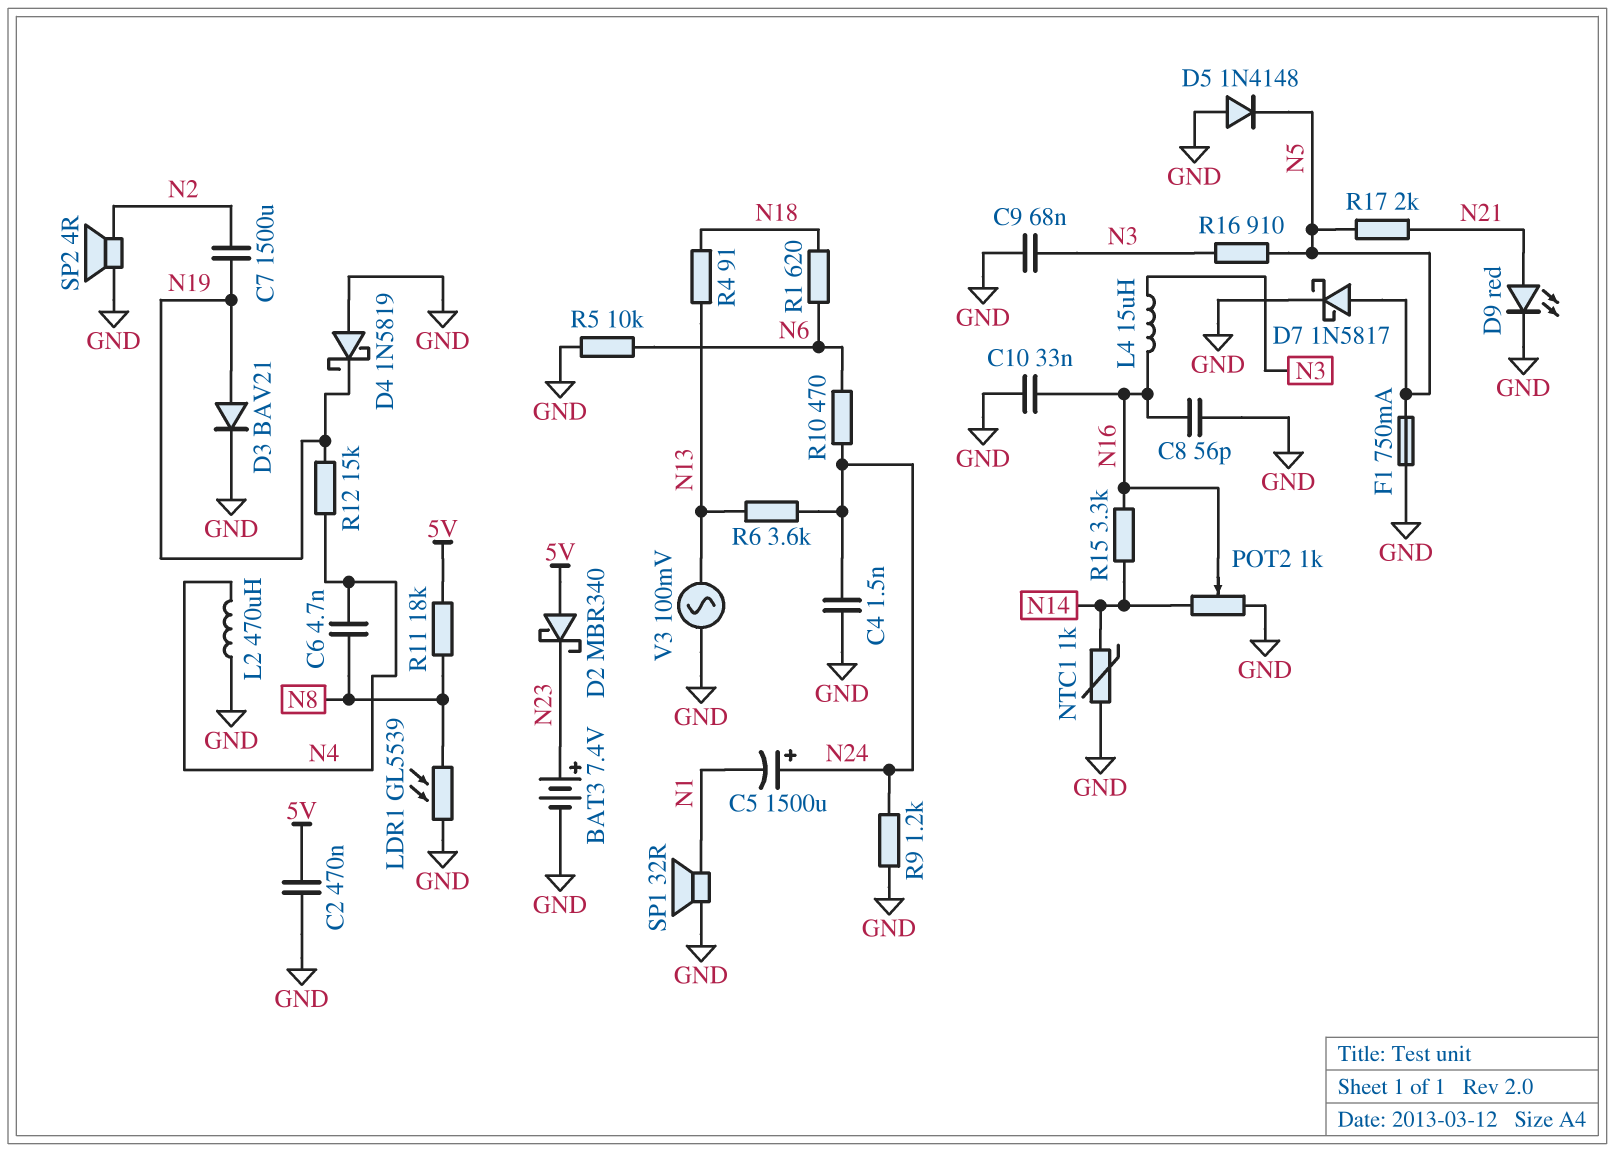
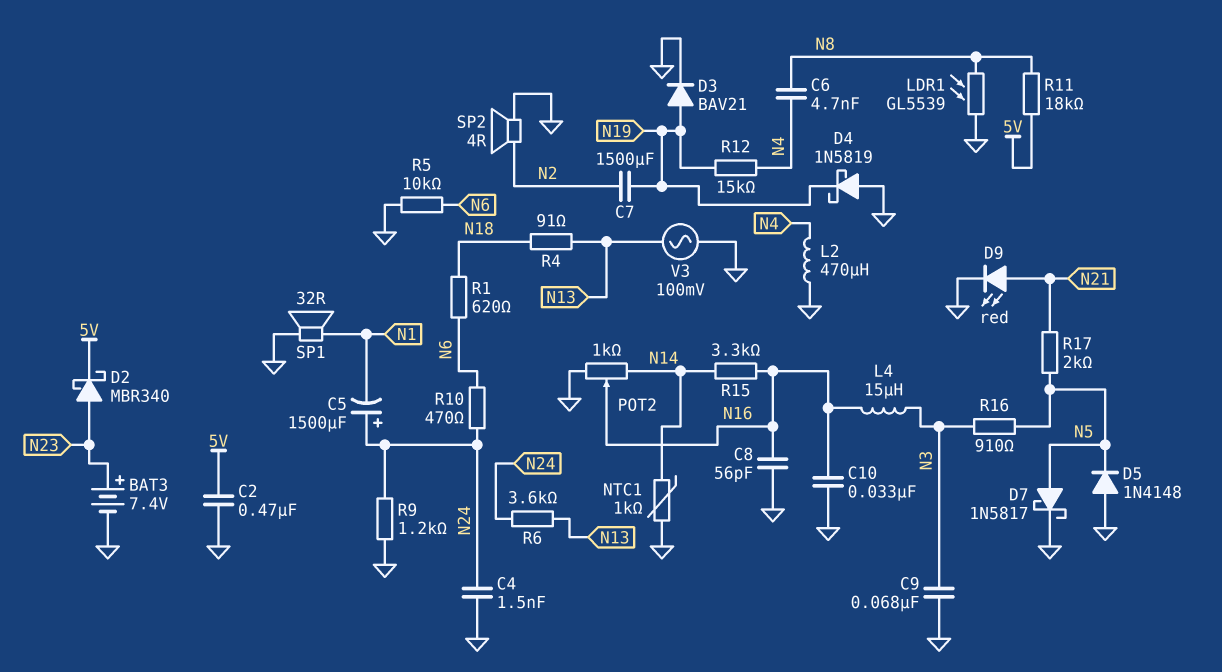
D2: schottky MBR340 (A 5V, K N23) -> schottky MBR340 (A N23, K 5V)
F1: 750mA (GND, N5) -> none

